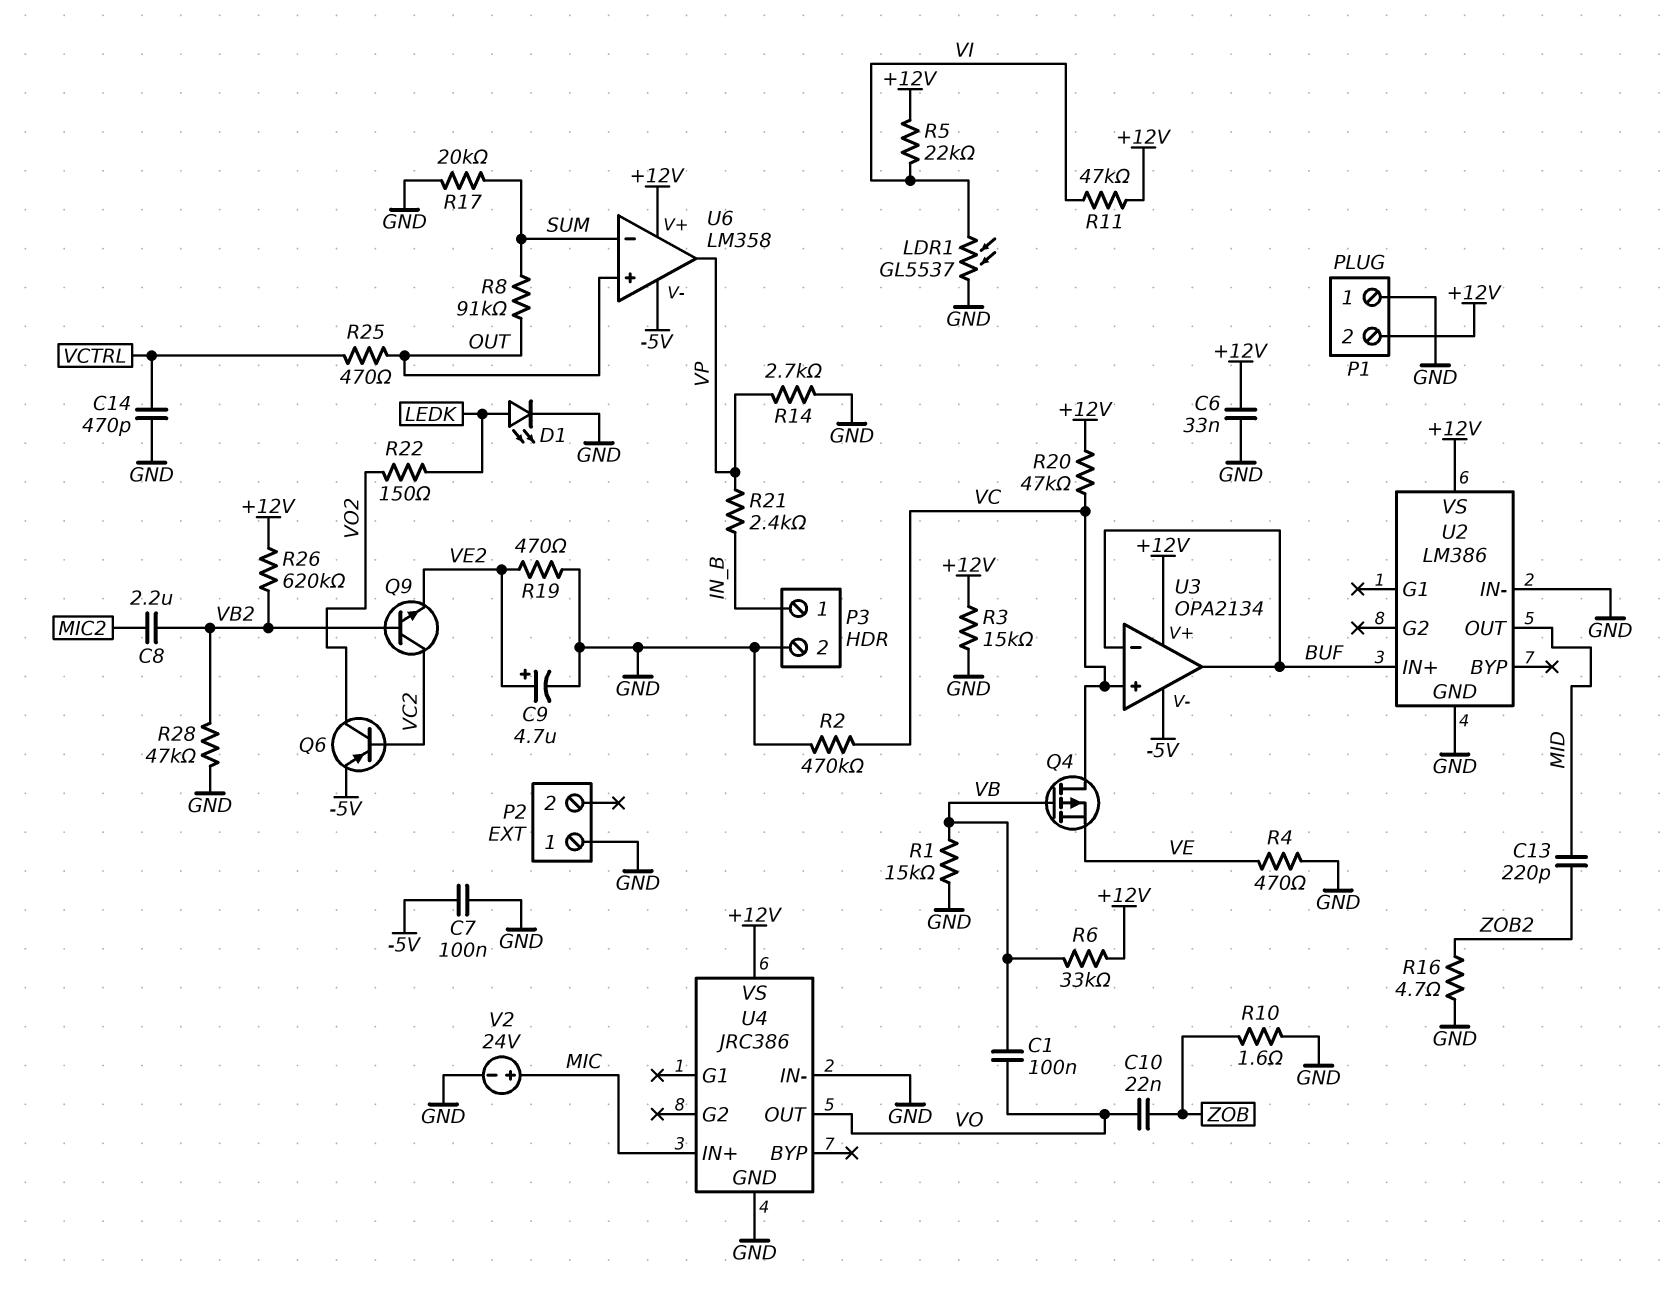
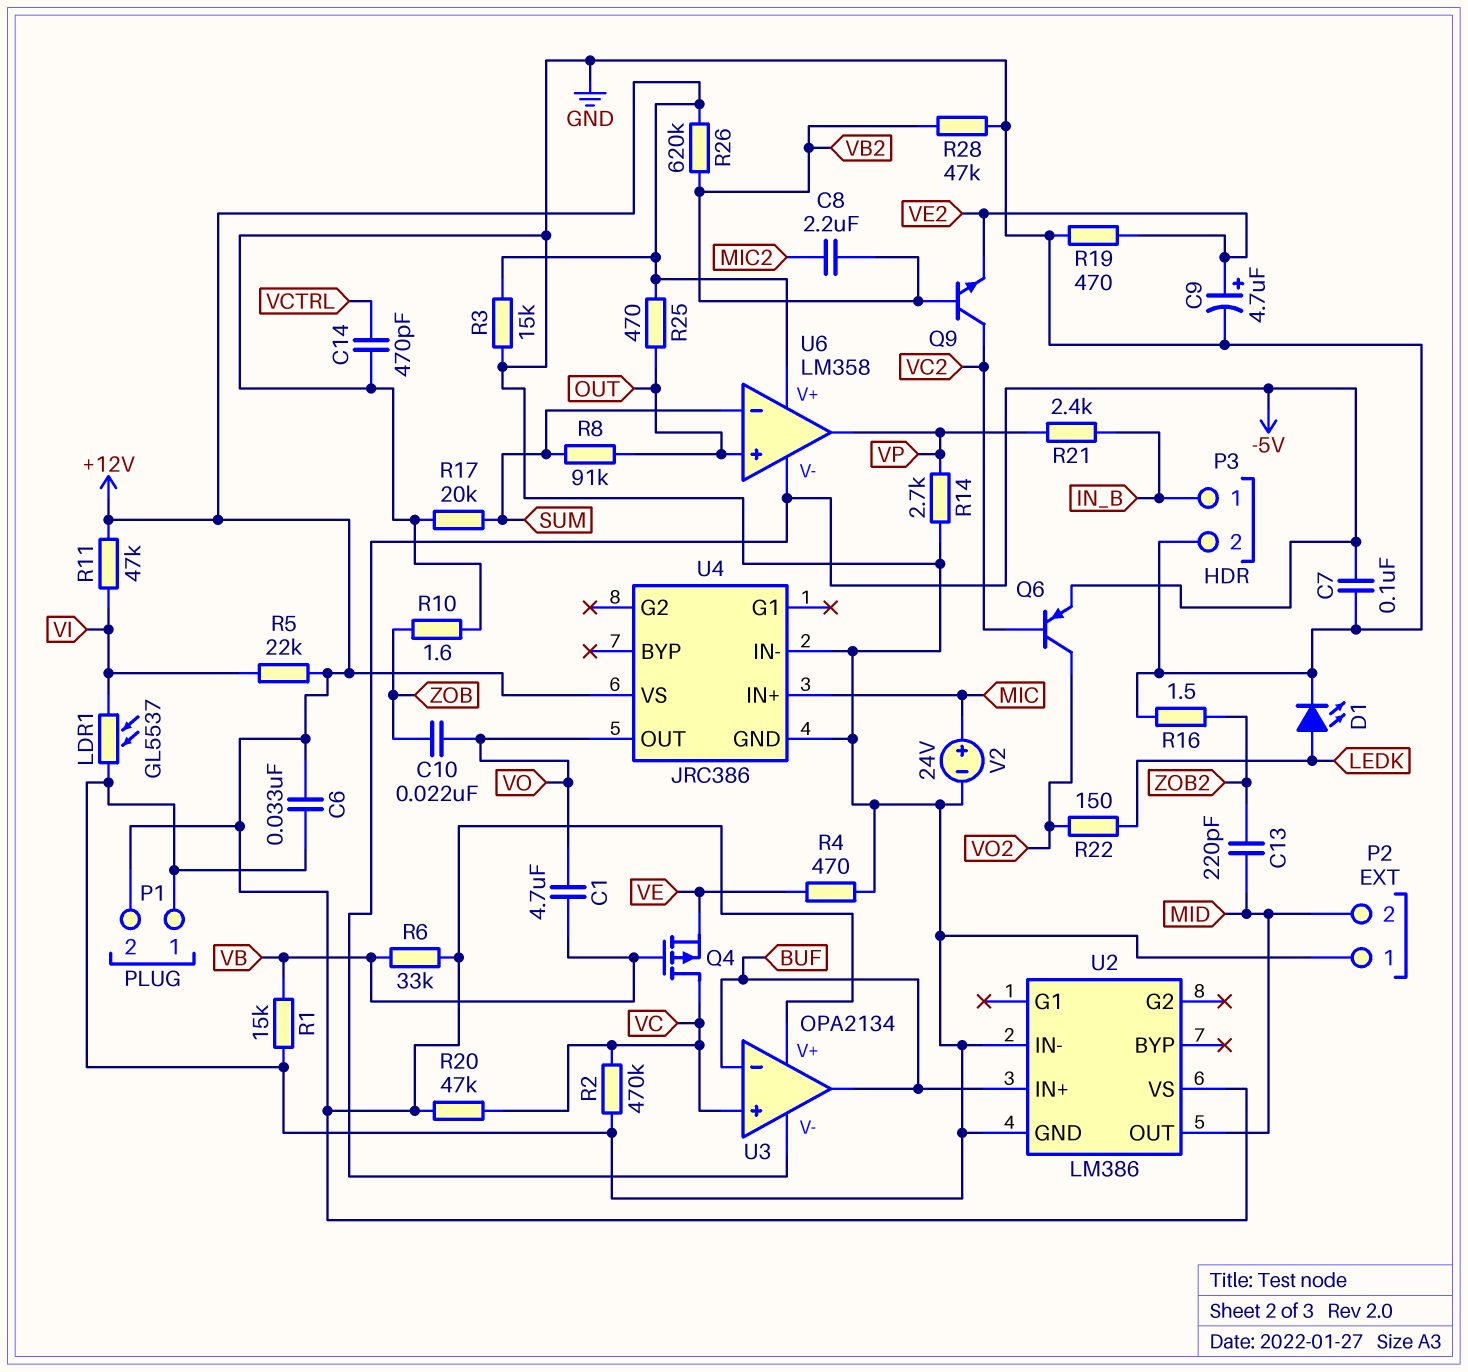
C1: 100nF (VB, VO) -> 4.7uF (VB, VO)
P2 pin 2: none -> MID
R16: 4.7 (GND, ZOB2) -> 1.5 (GND, ZOB2)
R25: 470 (OUT, VCTRL) -> 470 (+12V, OUT)

